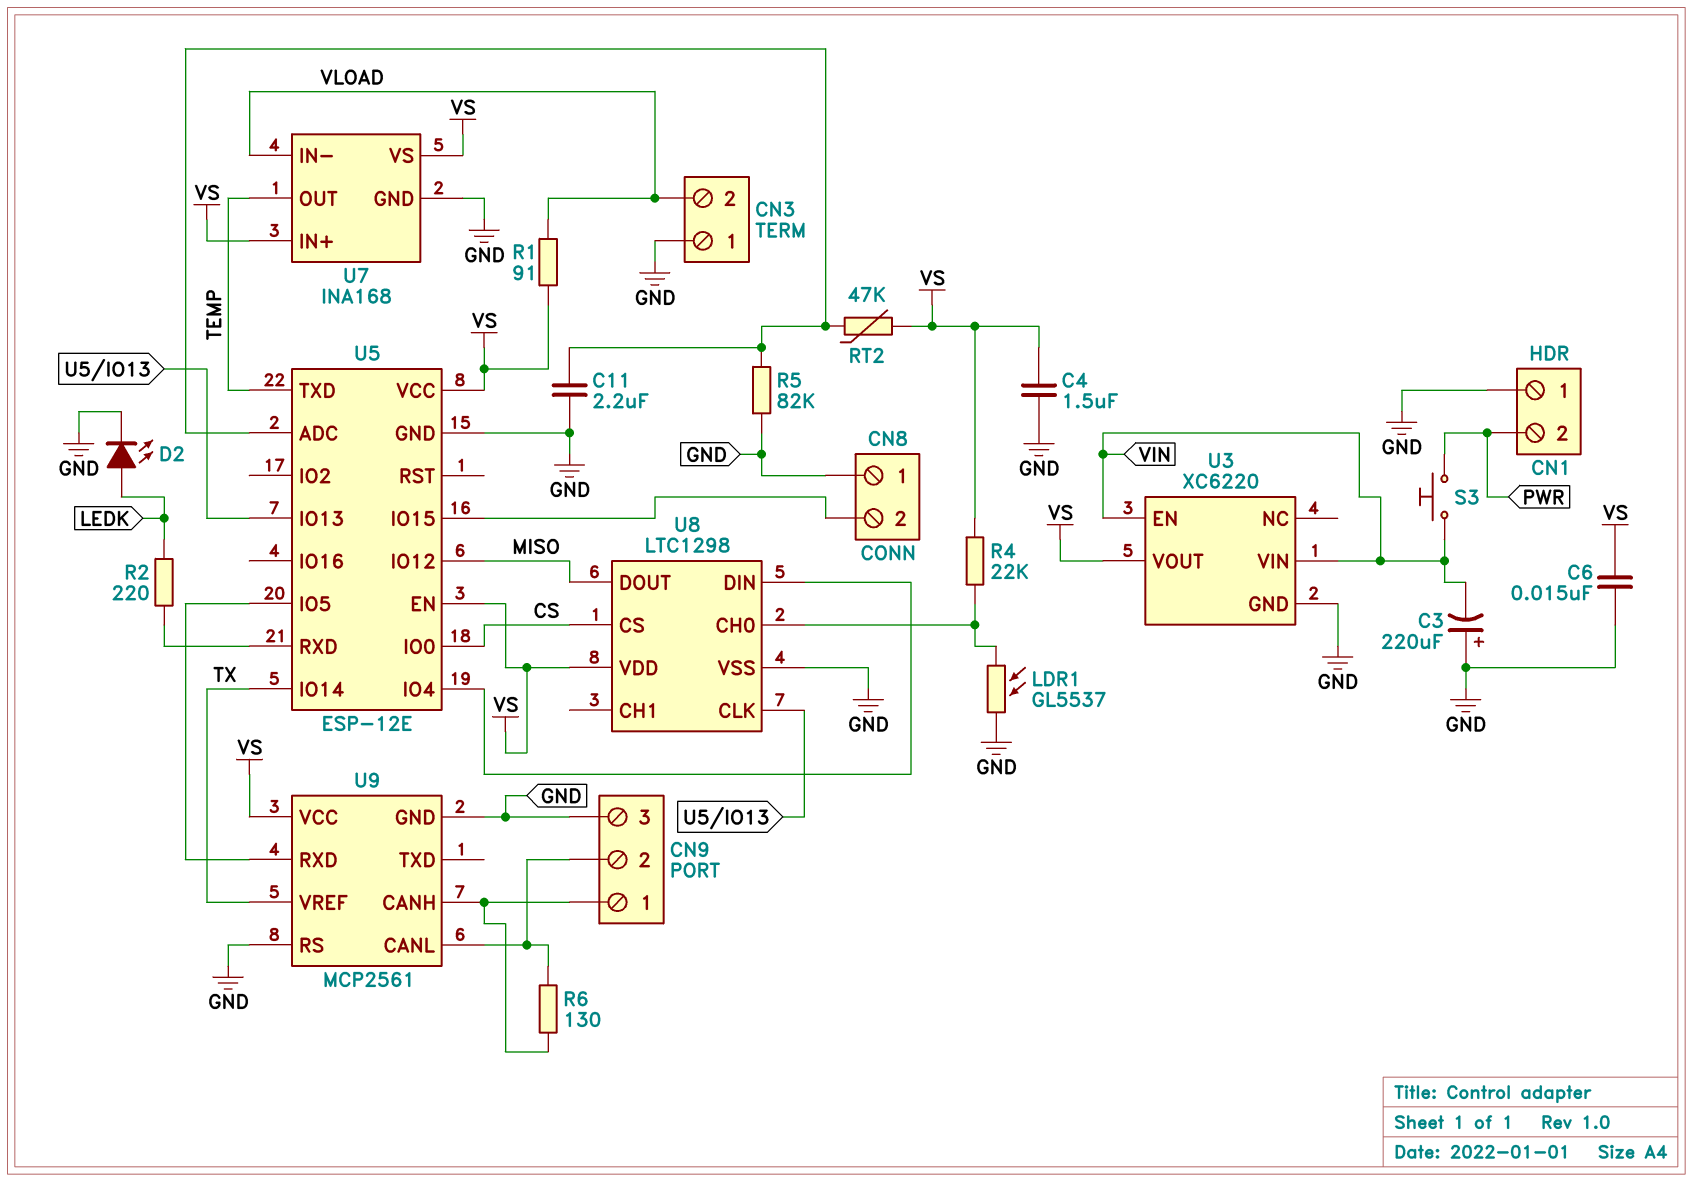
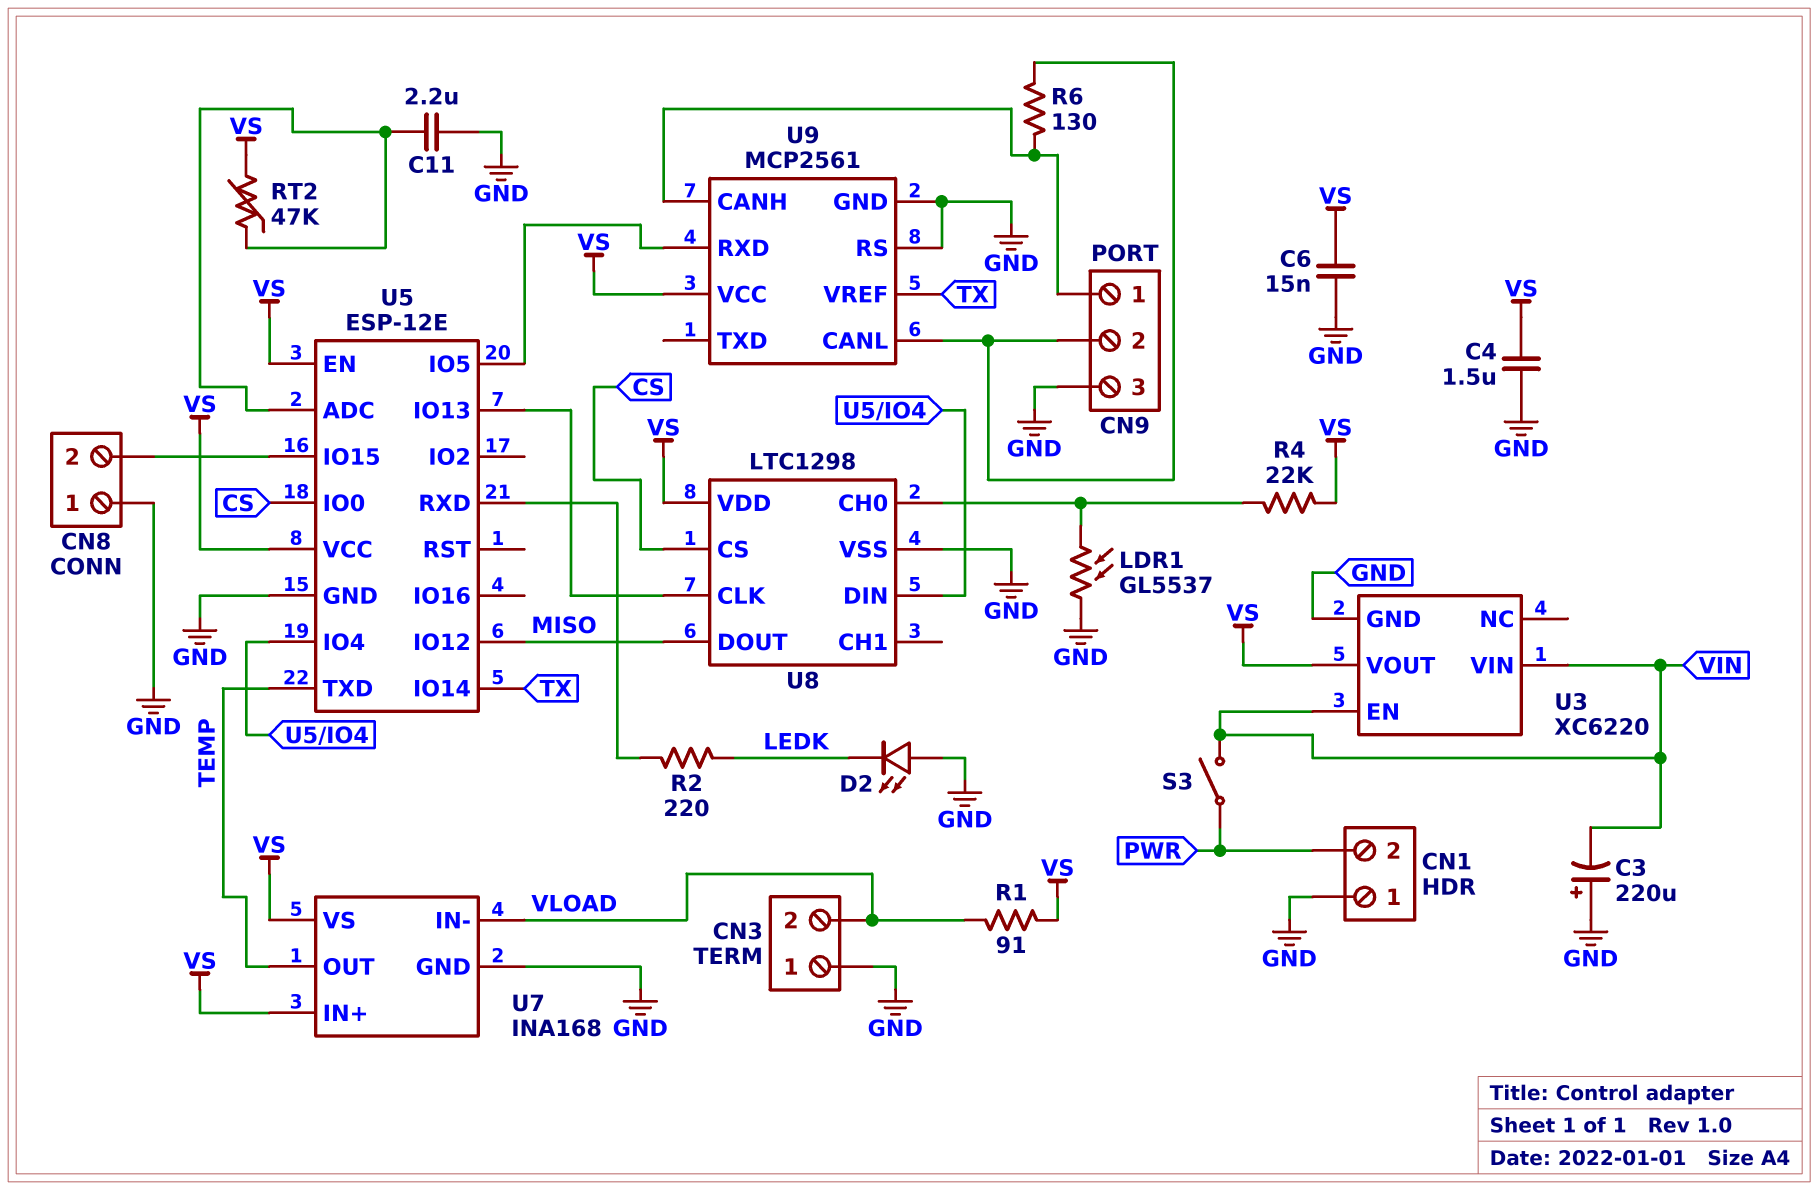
D2: LED (A LEDK, K GND) -> LED (A GND, K LEDK)
R5: 82k (GND, U5/ADC) -> none
S3: button (PWR, VIN) -> switch (PWR, VIN)

